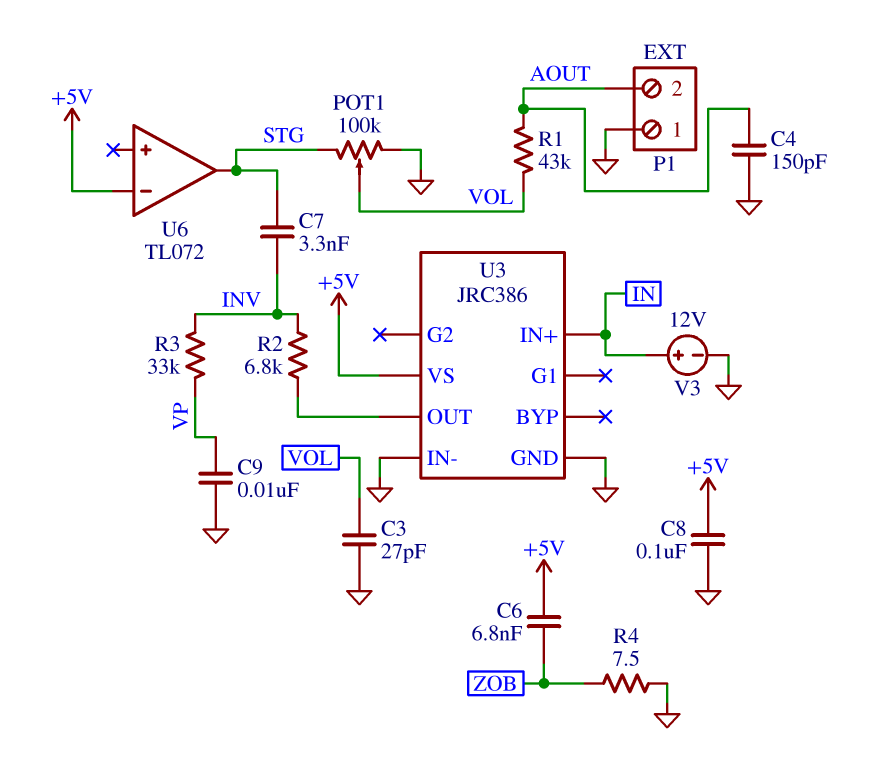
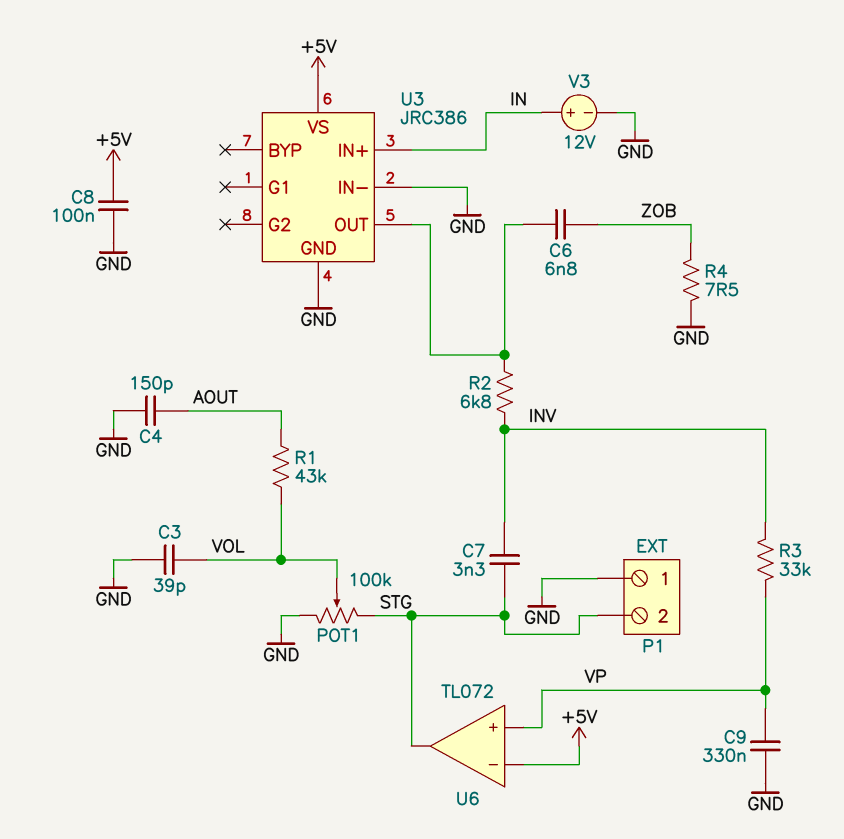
C3: 27pF (GND, VOL) -> 39pF (GND, VOL)
C6: 6.8nF (+5V, ZOB) -> 6.8nF (U3/OUT, ZOB)
C9: 10nF (GND, VP) -> 330nF (GND, VP)
P1 pin 2: AOUT -> STG
U6 pin in+: none -> VP

